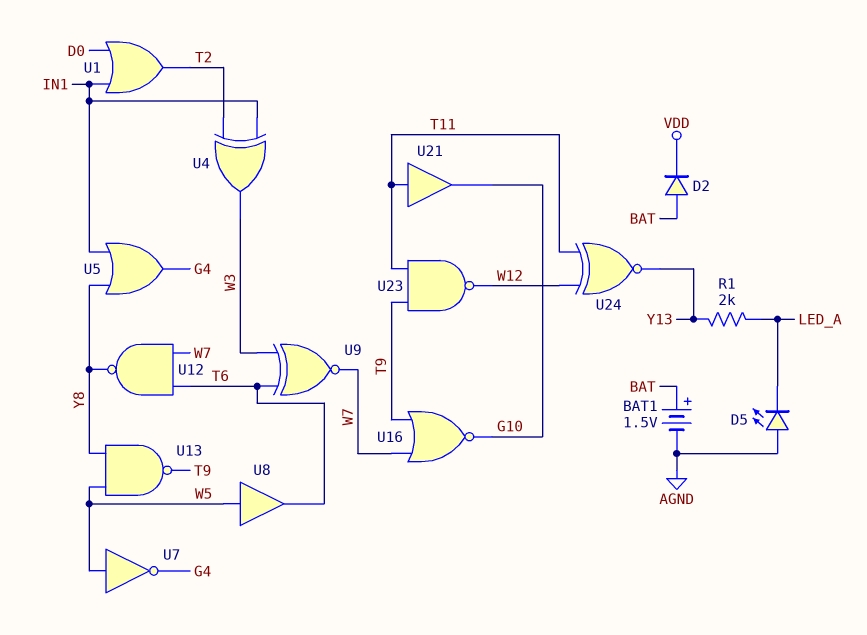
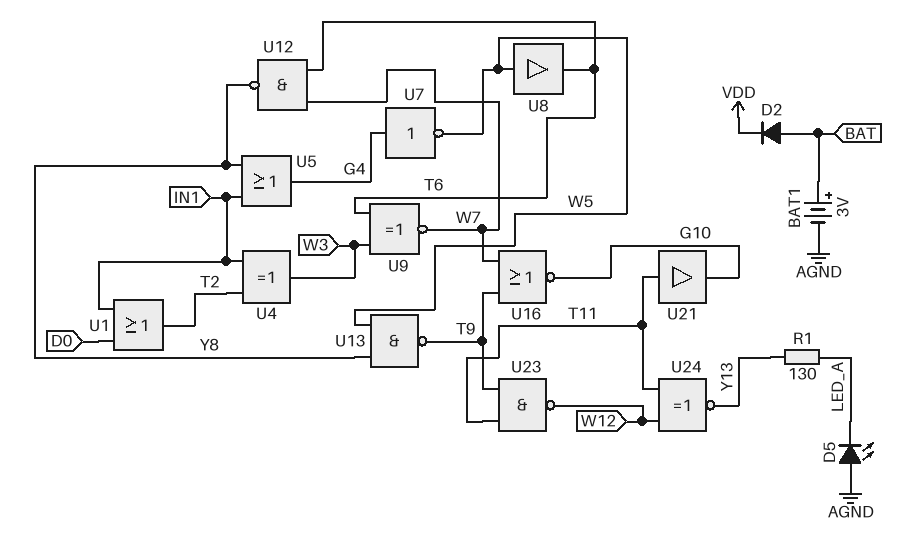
BAT1: 1.5V (plus BAT, minus AGND) -> 3V (plus BAT, minus AGND)
R1: 2k (LED_A, Y13) -> 130 (LED_A, Y13)
U7: NOT (in W5, out G4) -> NOT (in G4, out W5)

